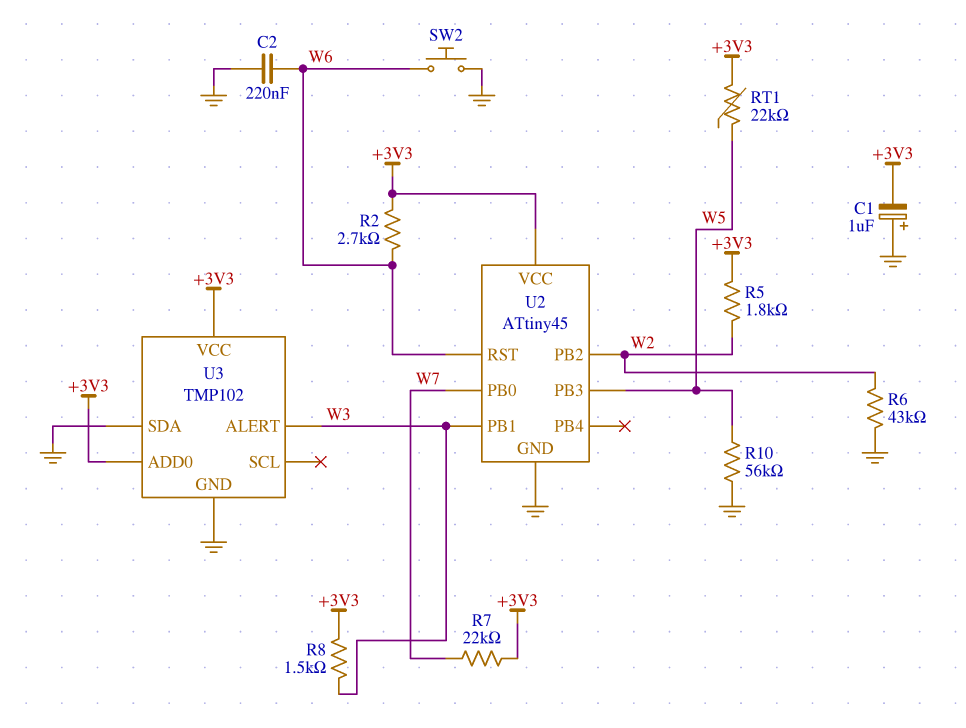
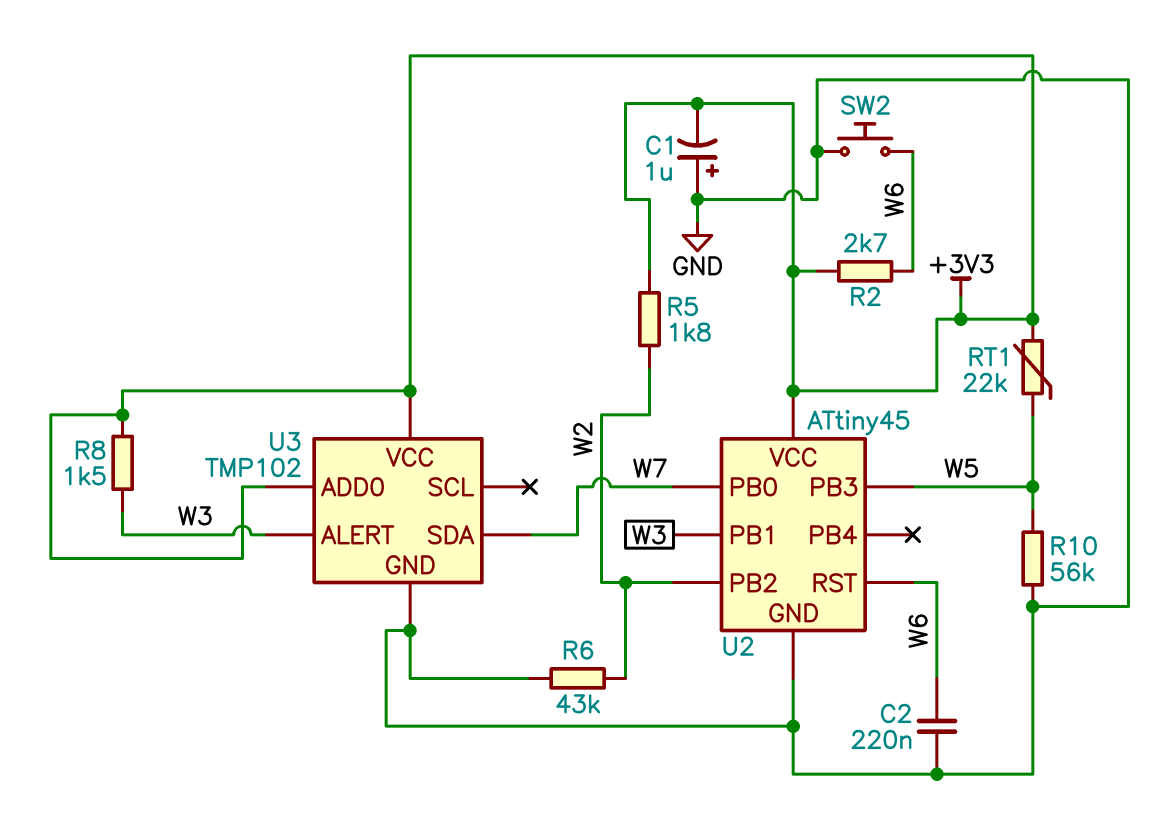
R7: 22k (+3V3, W7) -> none
U3 pin SDA: GND -> W7

